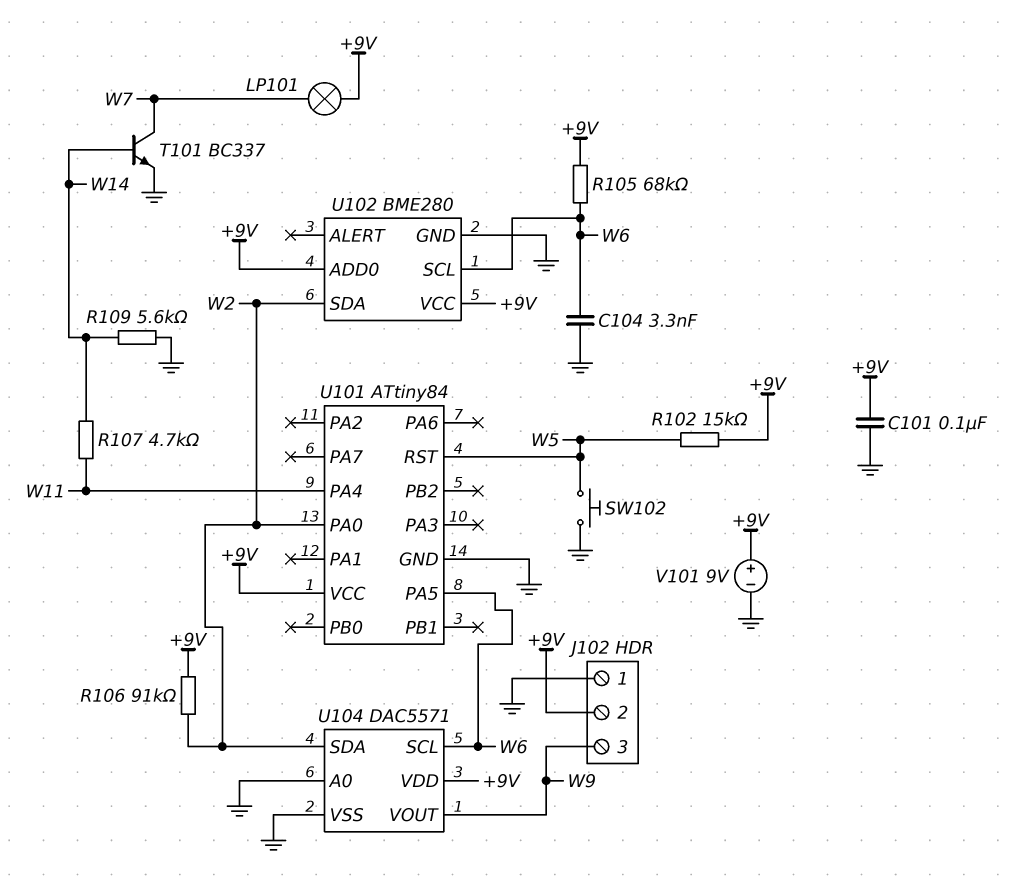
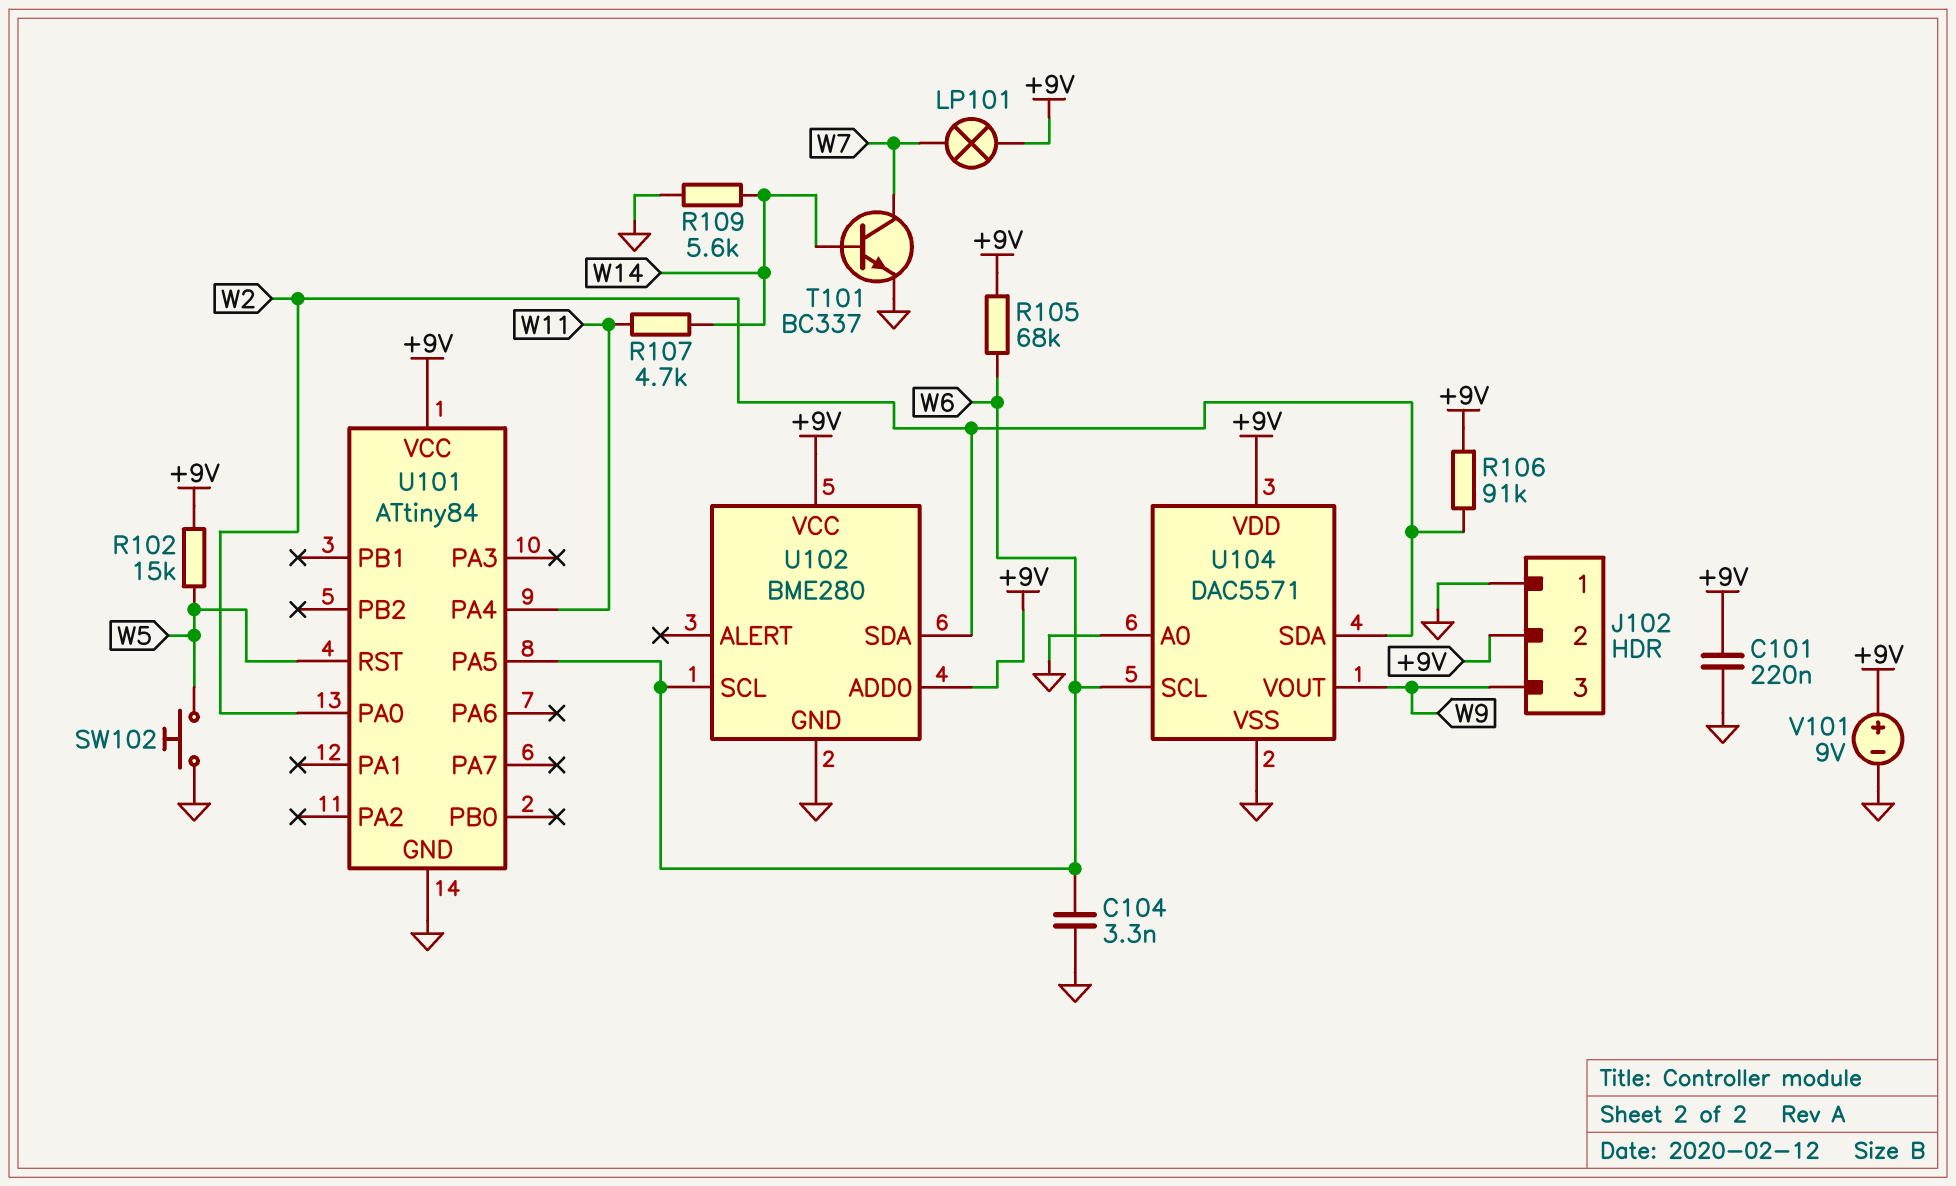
C101: 100nF (+9V, GND) -> 220nF (+9V, GND)

